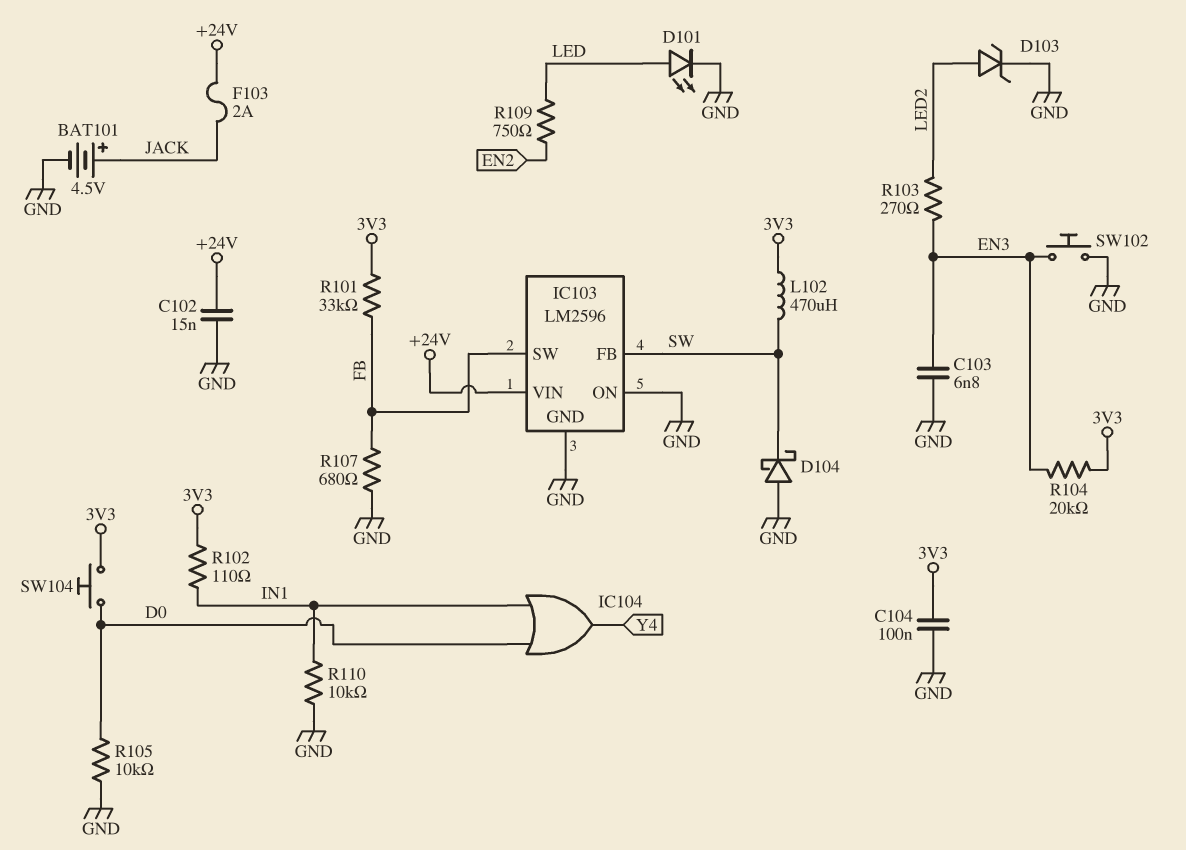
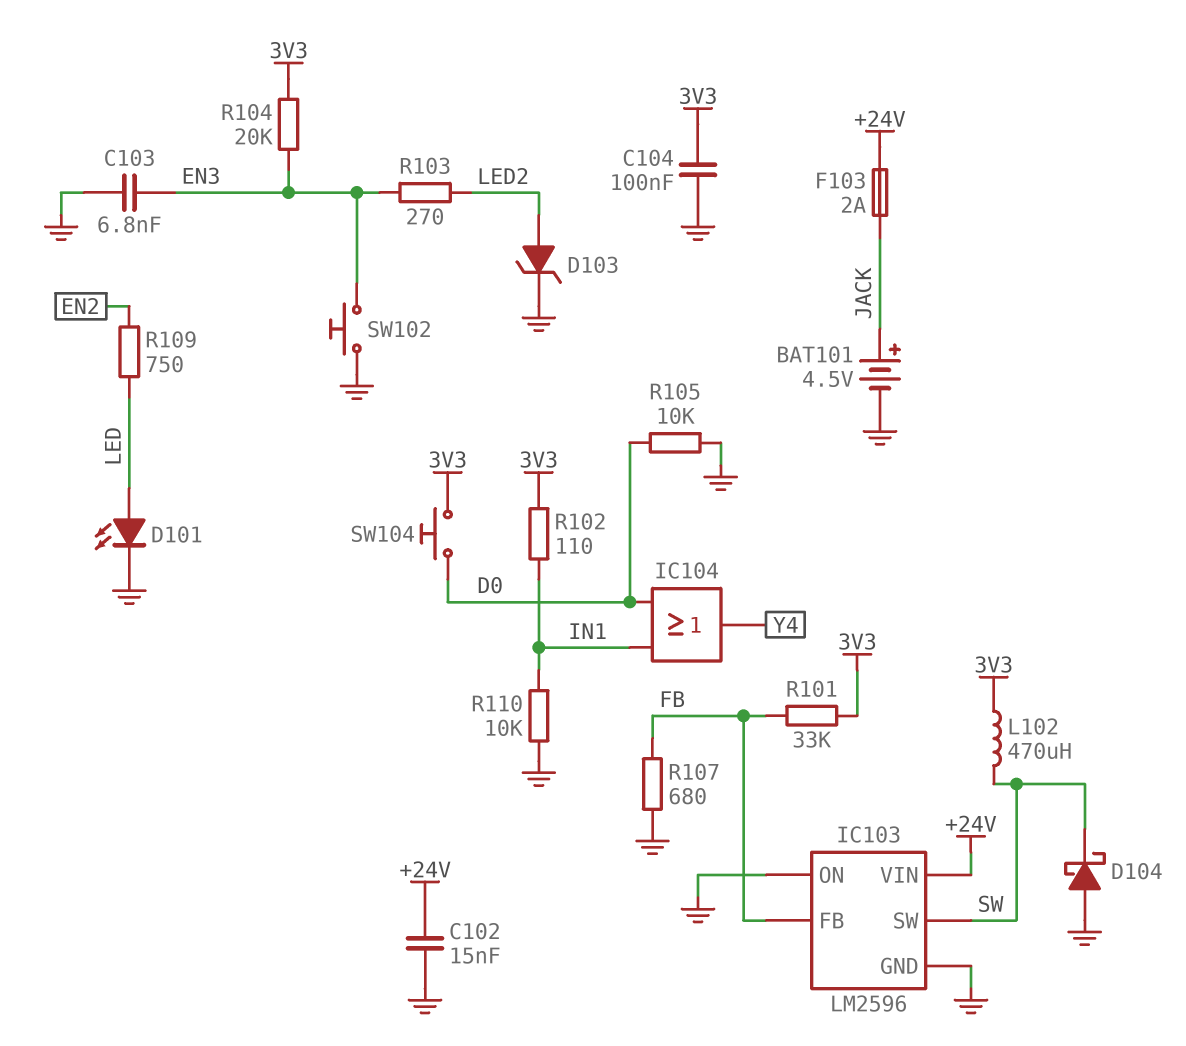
IC103 pin FB: SW -> FB
IC103 pin SW: FB -> SW

